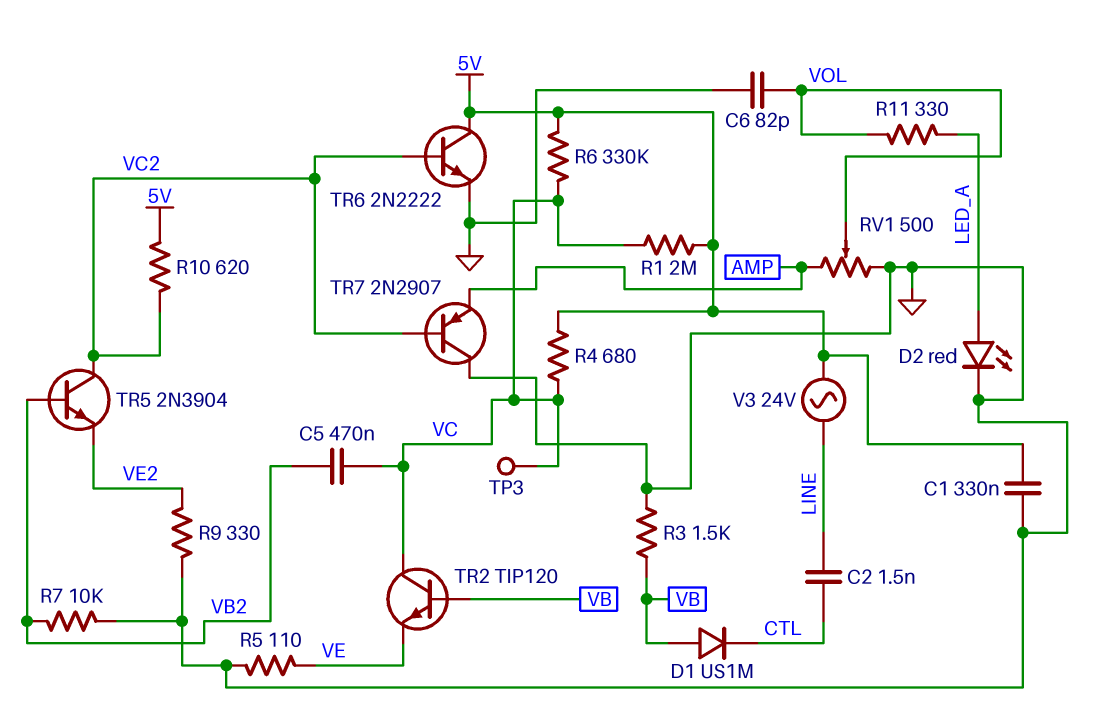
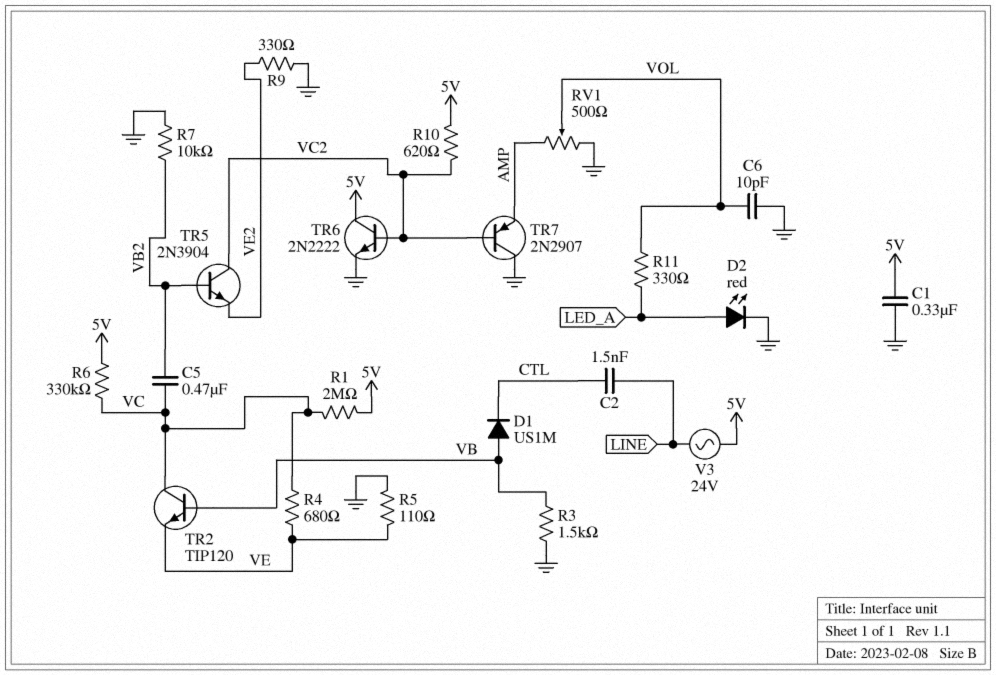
C6: 82pF (GND, VOL) -> 10pF (GND, VOL)
R4: 680 (5V, VC) -> 680 (VC, VE)
TP3: test point (VC) -> none

